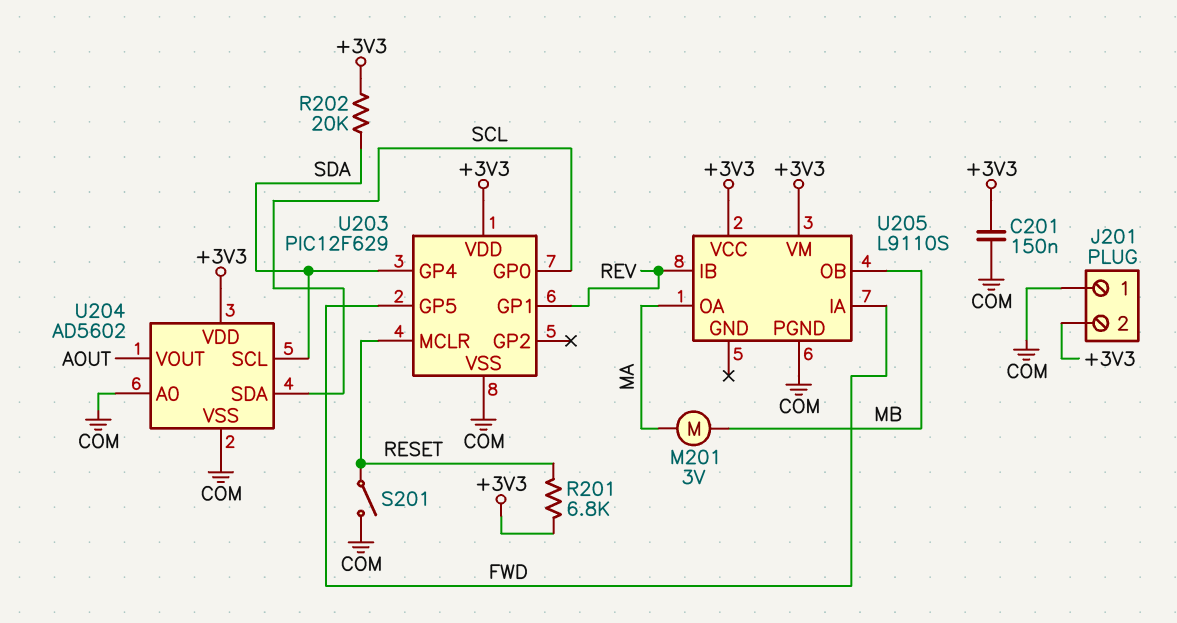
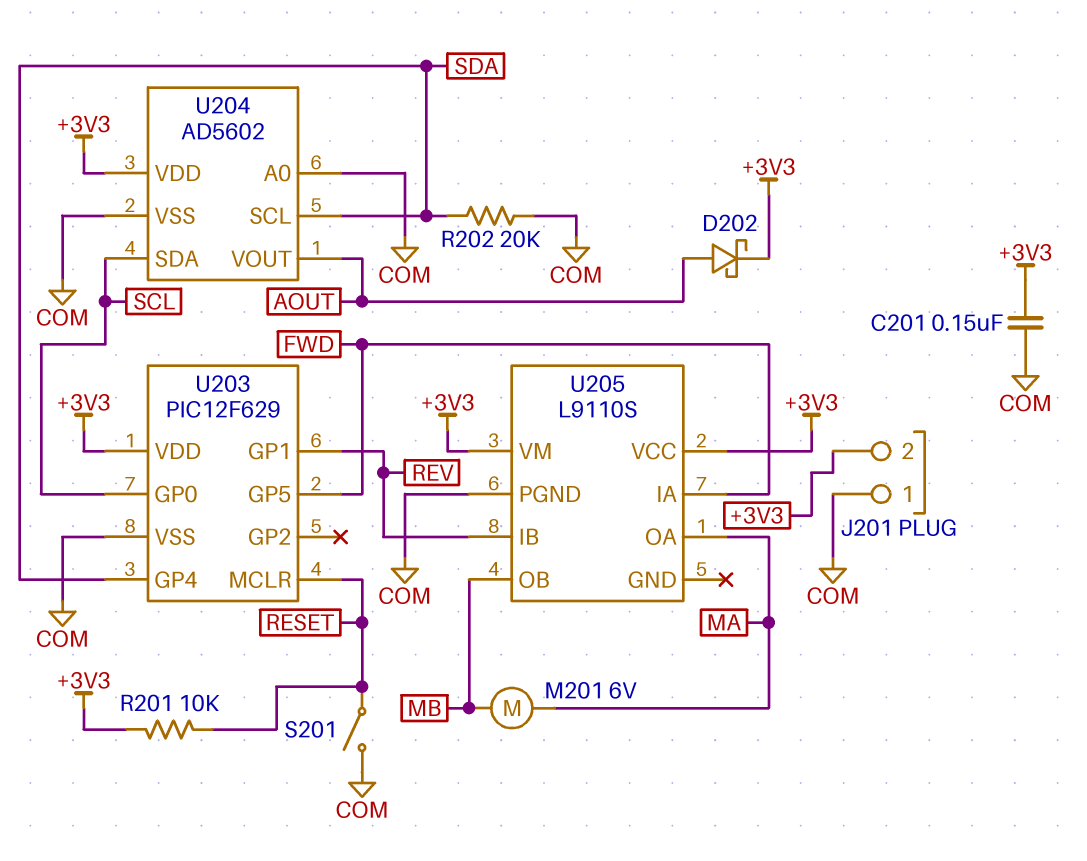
D202: none -> schottky (A AOUT, K +3V3)
M201: motor 3V (MA, MB) -> motor 6V (MA, MB)
R201: 6.8k (+3V3, RESET) -> 10k (+3V3, RESET)
R202: 20k (+3V3, SDA) -> 20k (COM, SDA)

